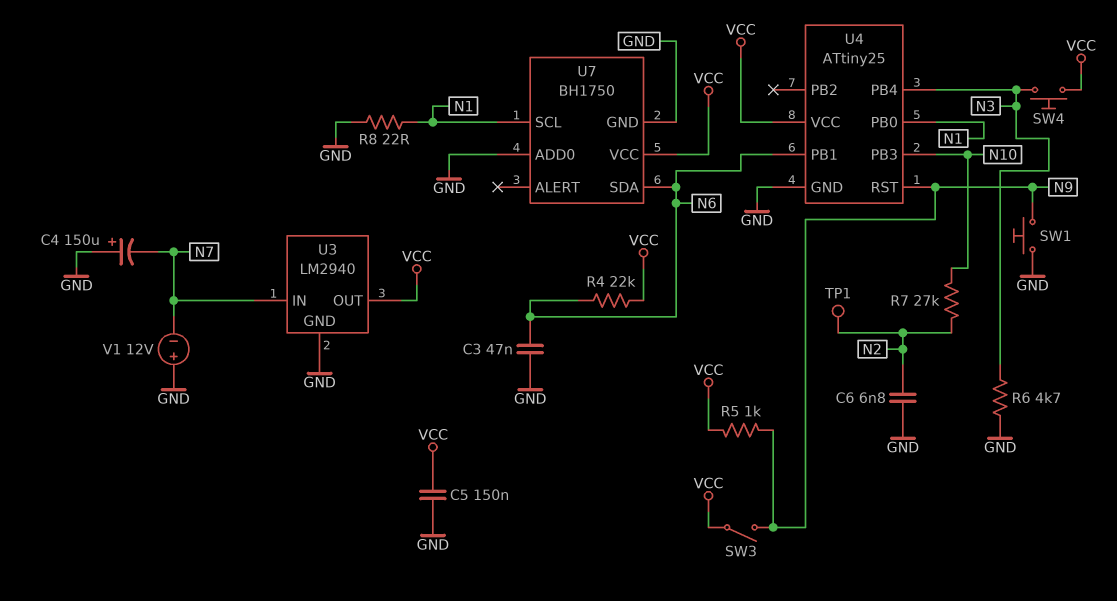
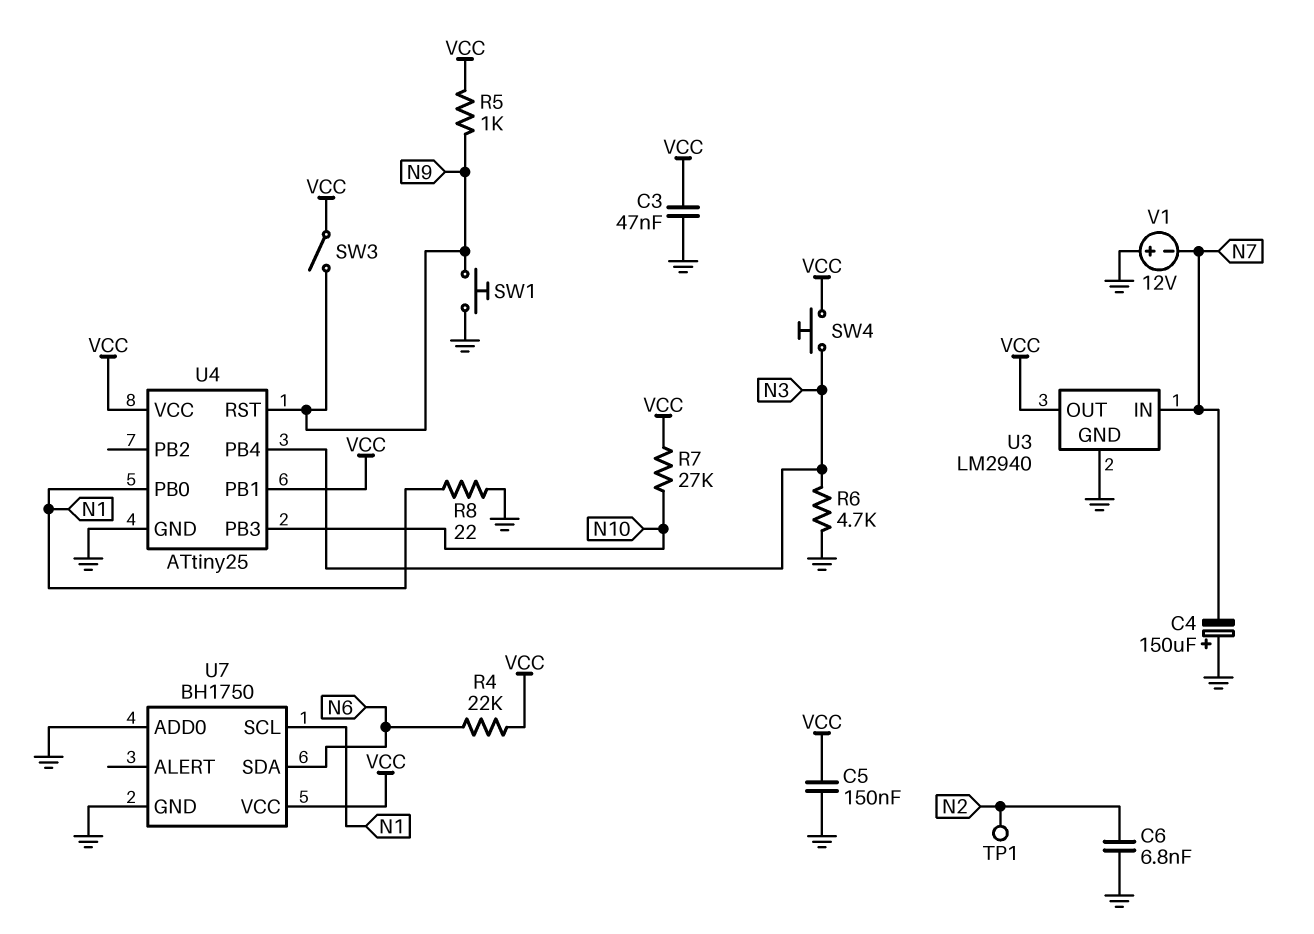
C3: 47nF (GND, N6) -> 47nF (GND, VCC)
R7: 27k (N2, N10) -> 27k (N10, VCC)
U4 pin PB1: N6 -> VCC

